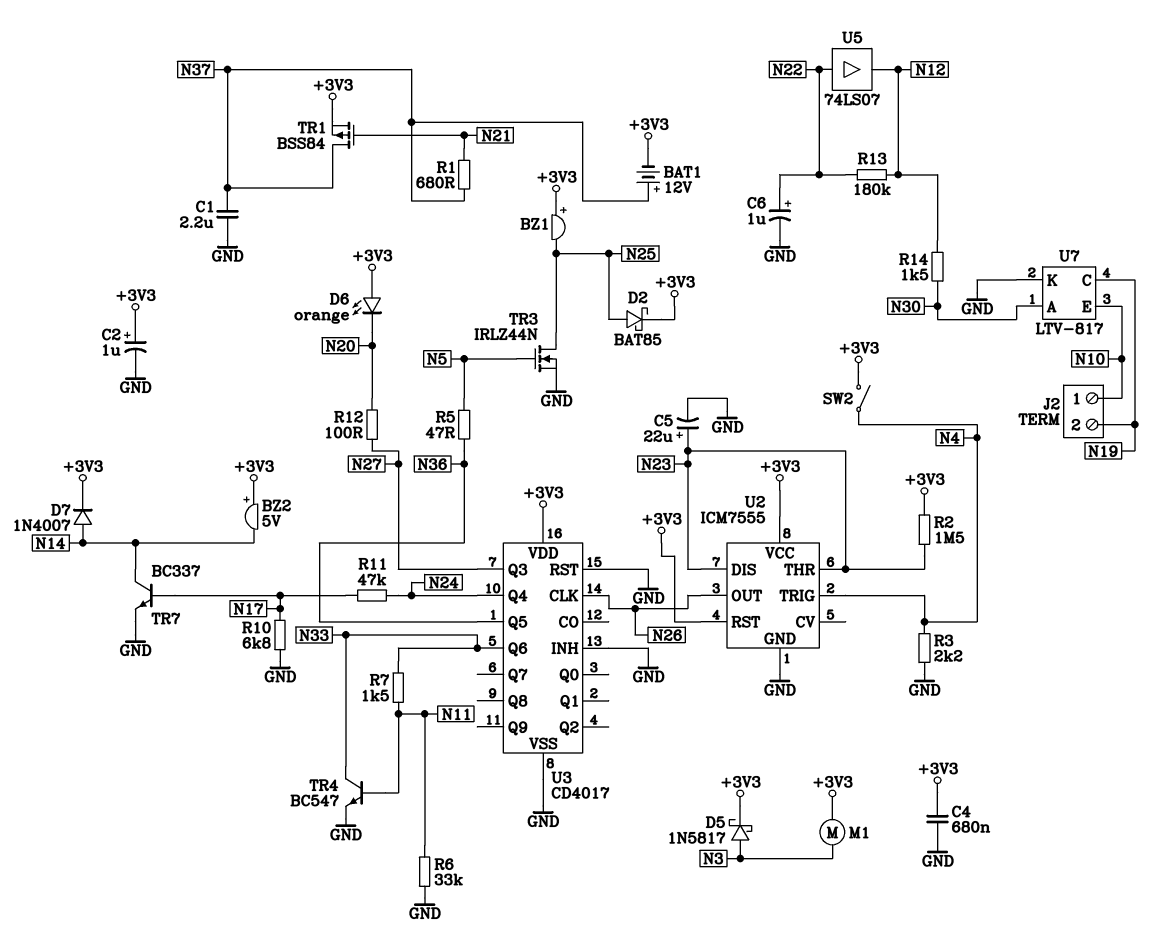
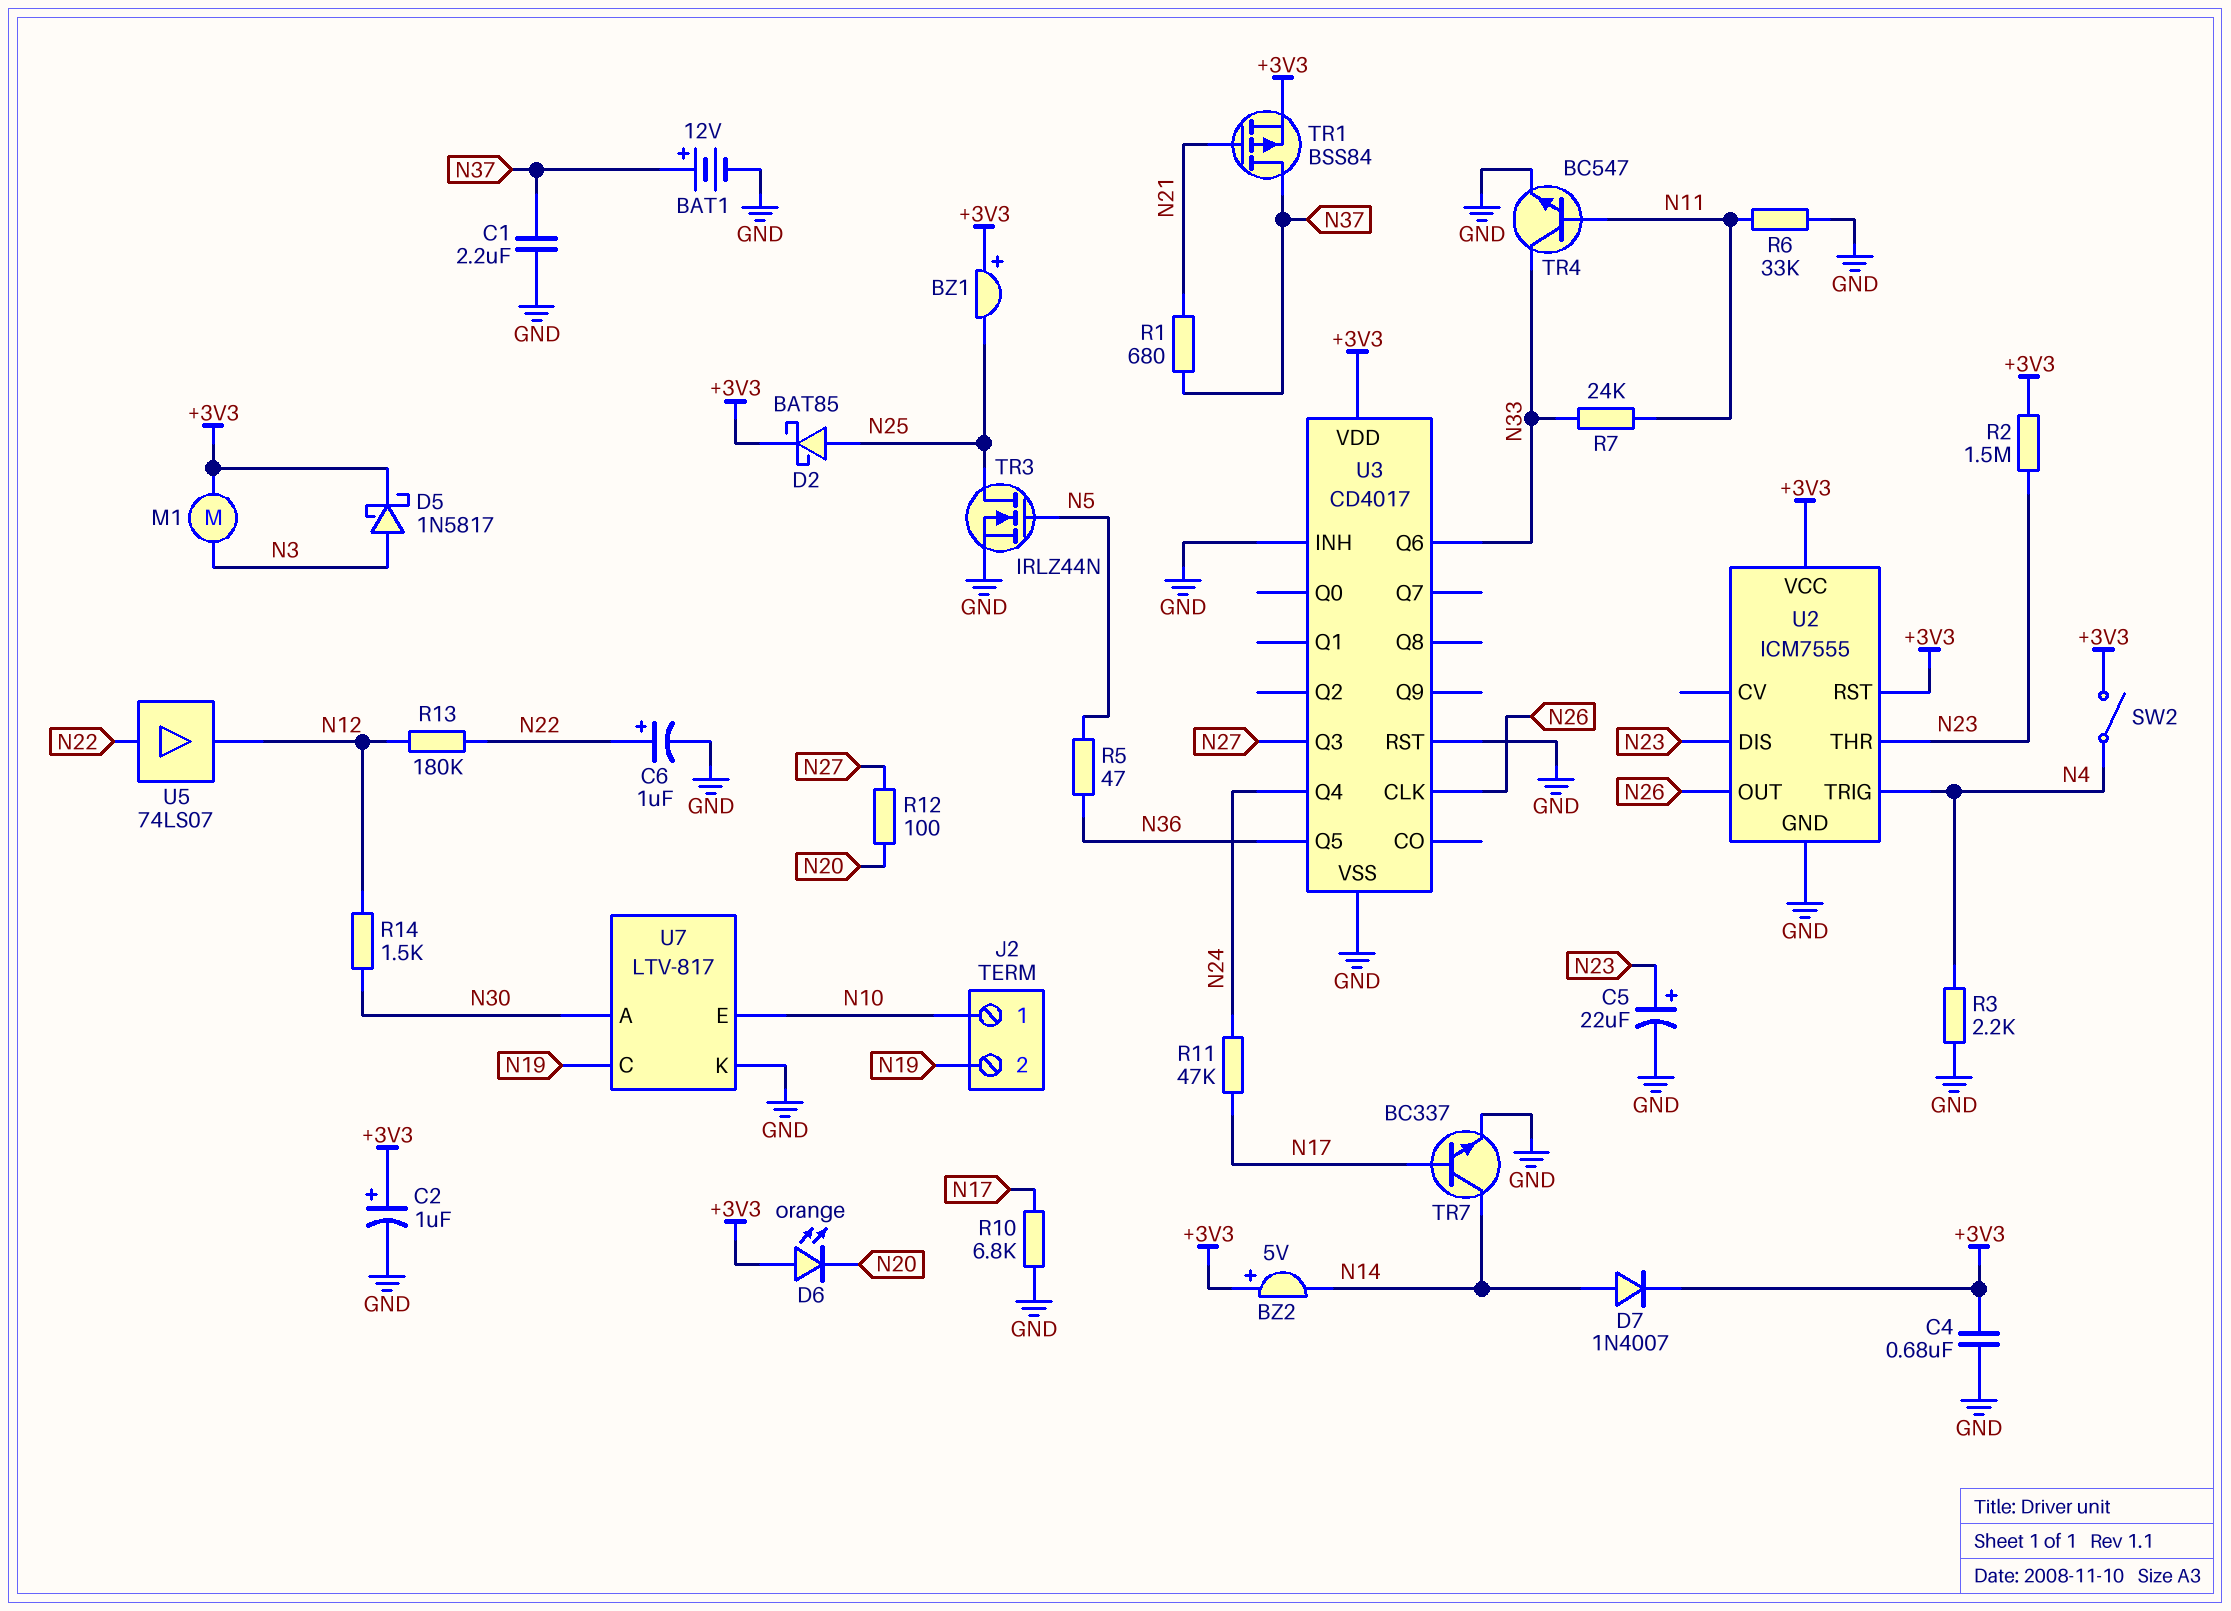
BAT1: 12V (plus N37, minus +3V3) -> 12V (plus N37, minus GND)
R7: 1.5k (N11, N33) -> 24k (N11, N33)

